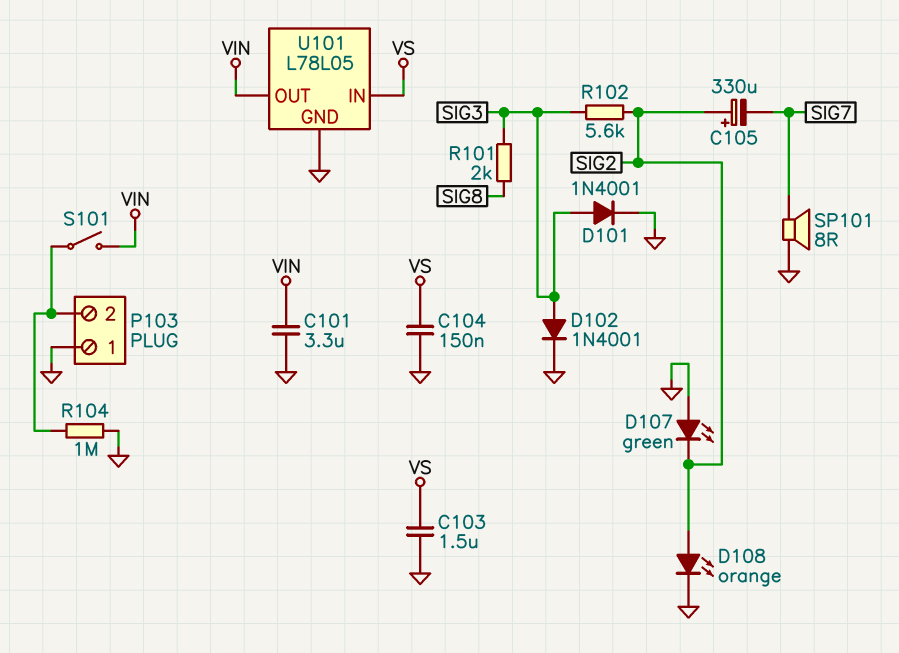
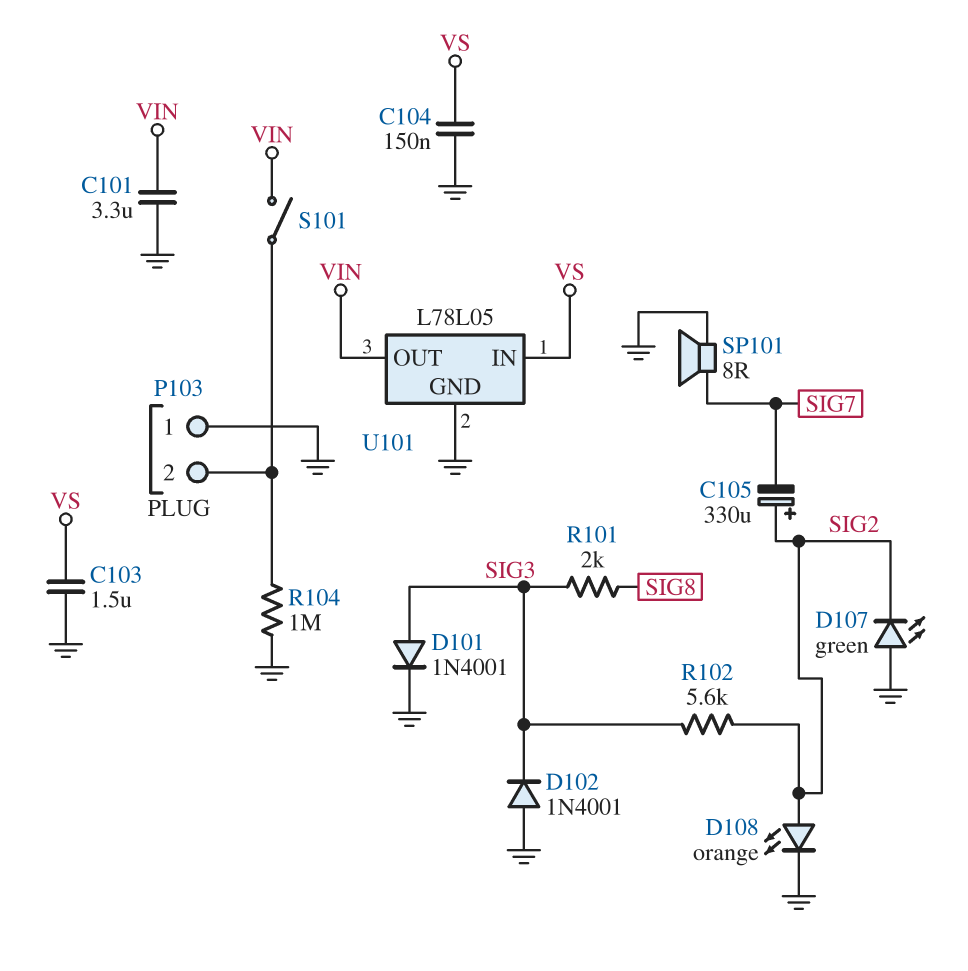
D102: diode 1N4001 (A SIG3, K GND) -> diode 1N4001 (A GND, K SIG3)

